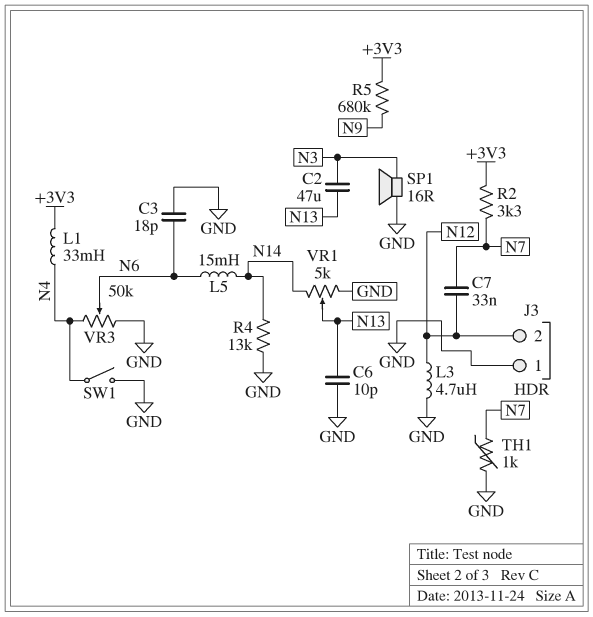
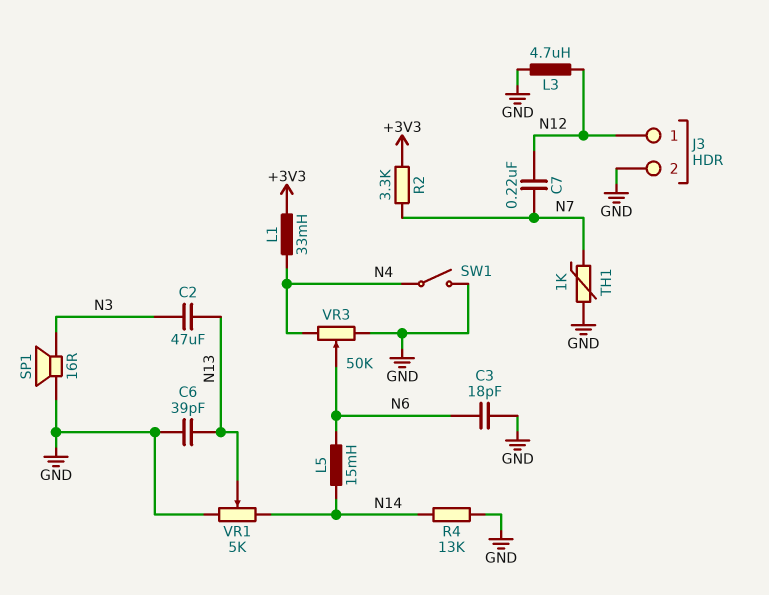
C6: 10pF (GND, N13) -> 39pF (GND, N13)
C7: 33nF (N7, N12) -> 220nF (N7, N12)
J3 pin 1: GND -> N12
J3 pin 2: N12 -> GND
R5: 680k (+3V3, N9) -> none

